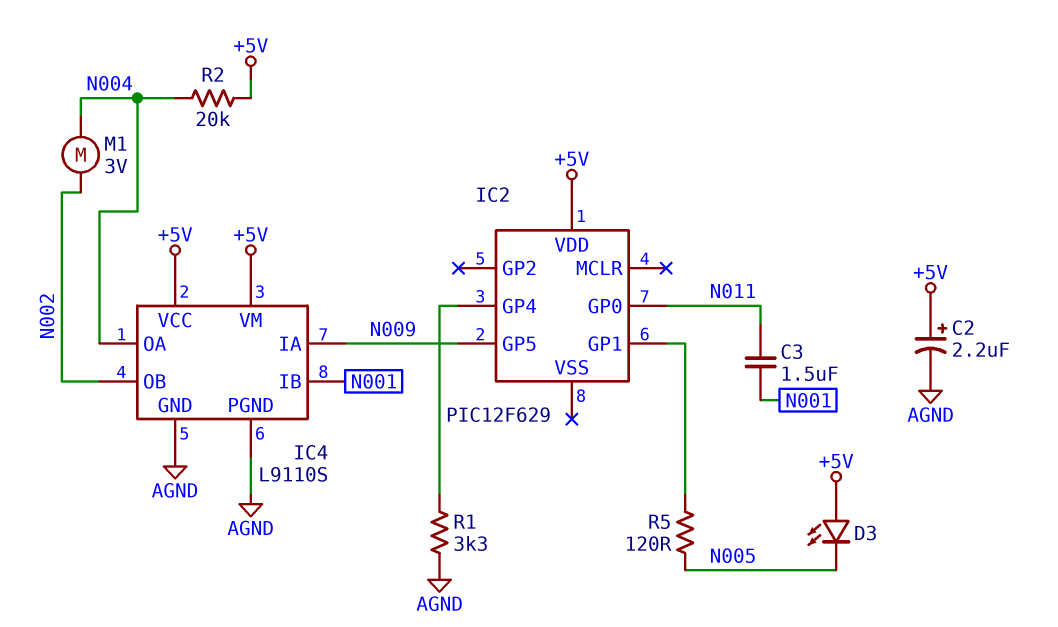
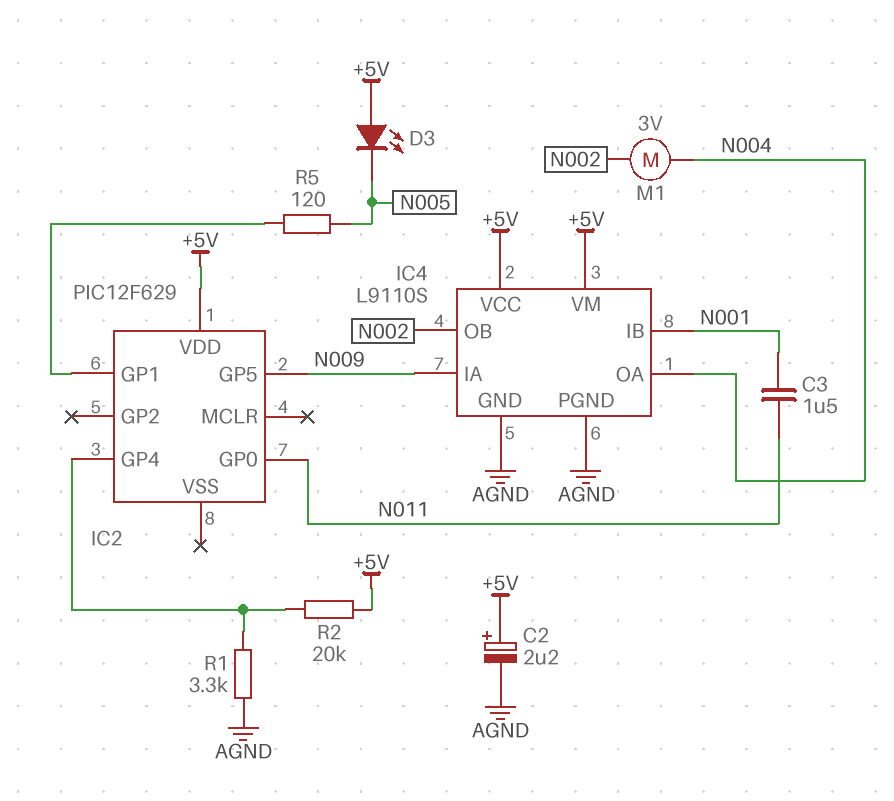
R2: 20k (+5V, N004) -> 20k (+5V, IC2/GP4)

